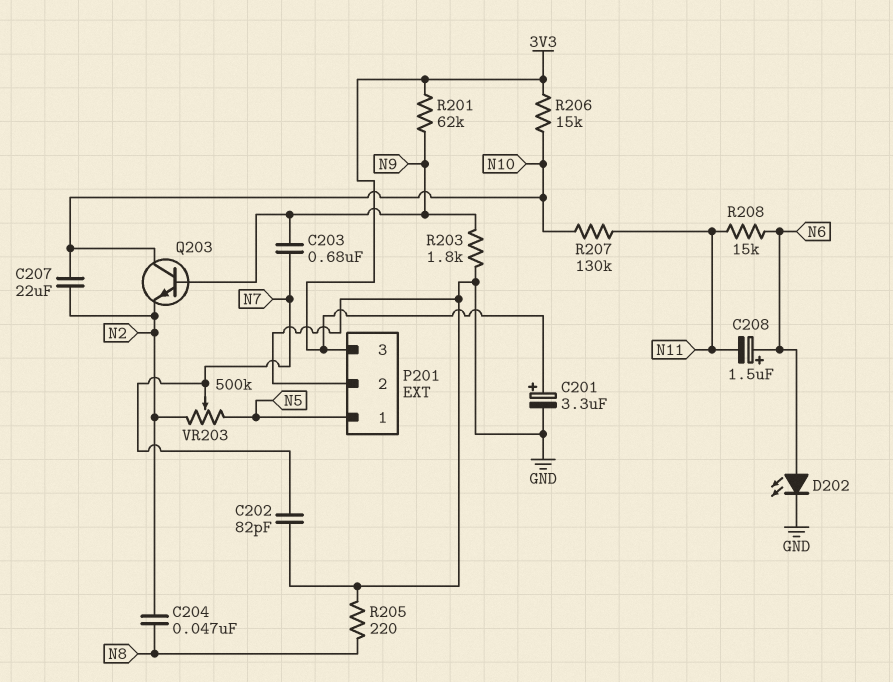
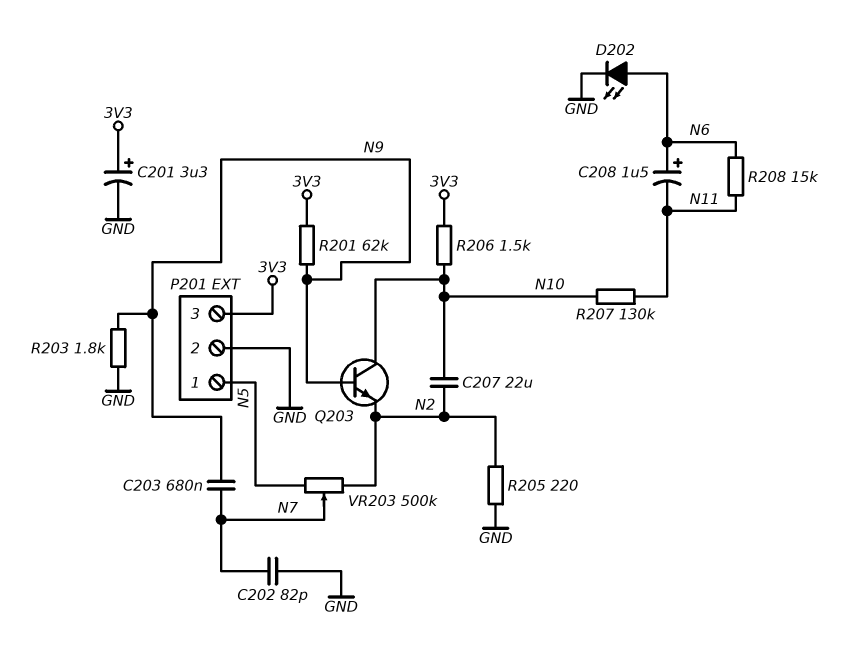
C204: 47nF (N2, N8) -> none
R205: 220 (GND, N8) -> 220 (GND, N2)
R206: 15k (3V3, N10) -> 1.5k (3V3, N10)

